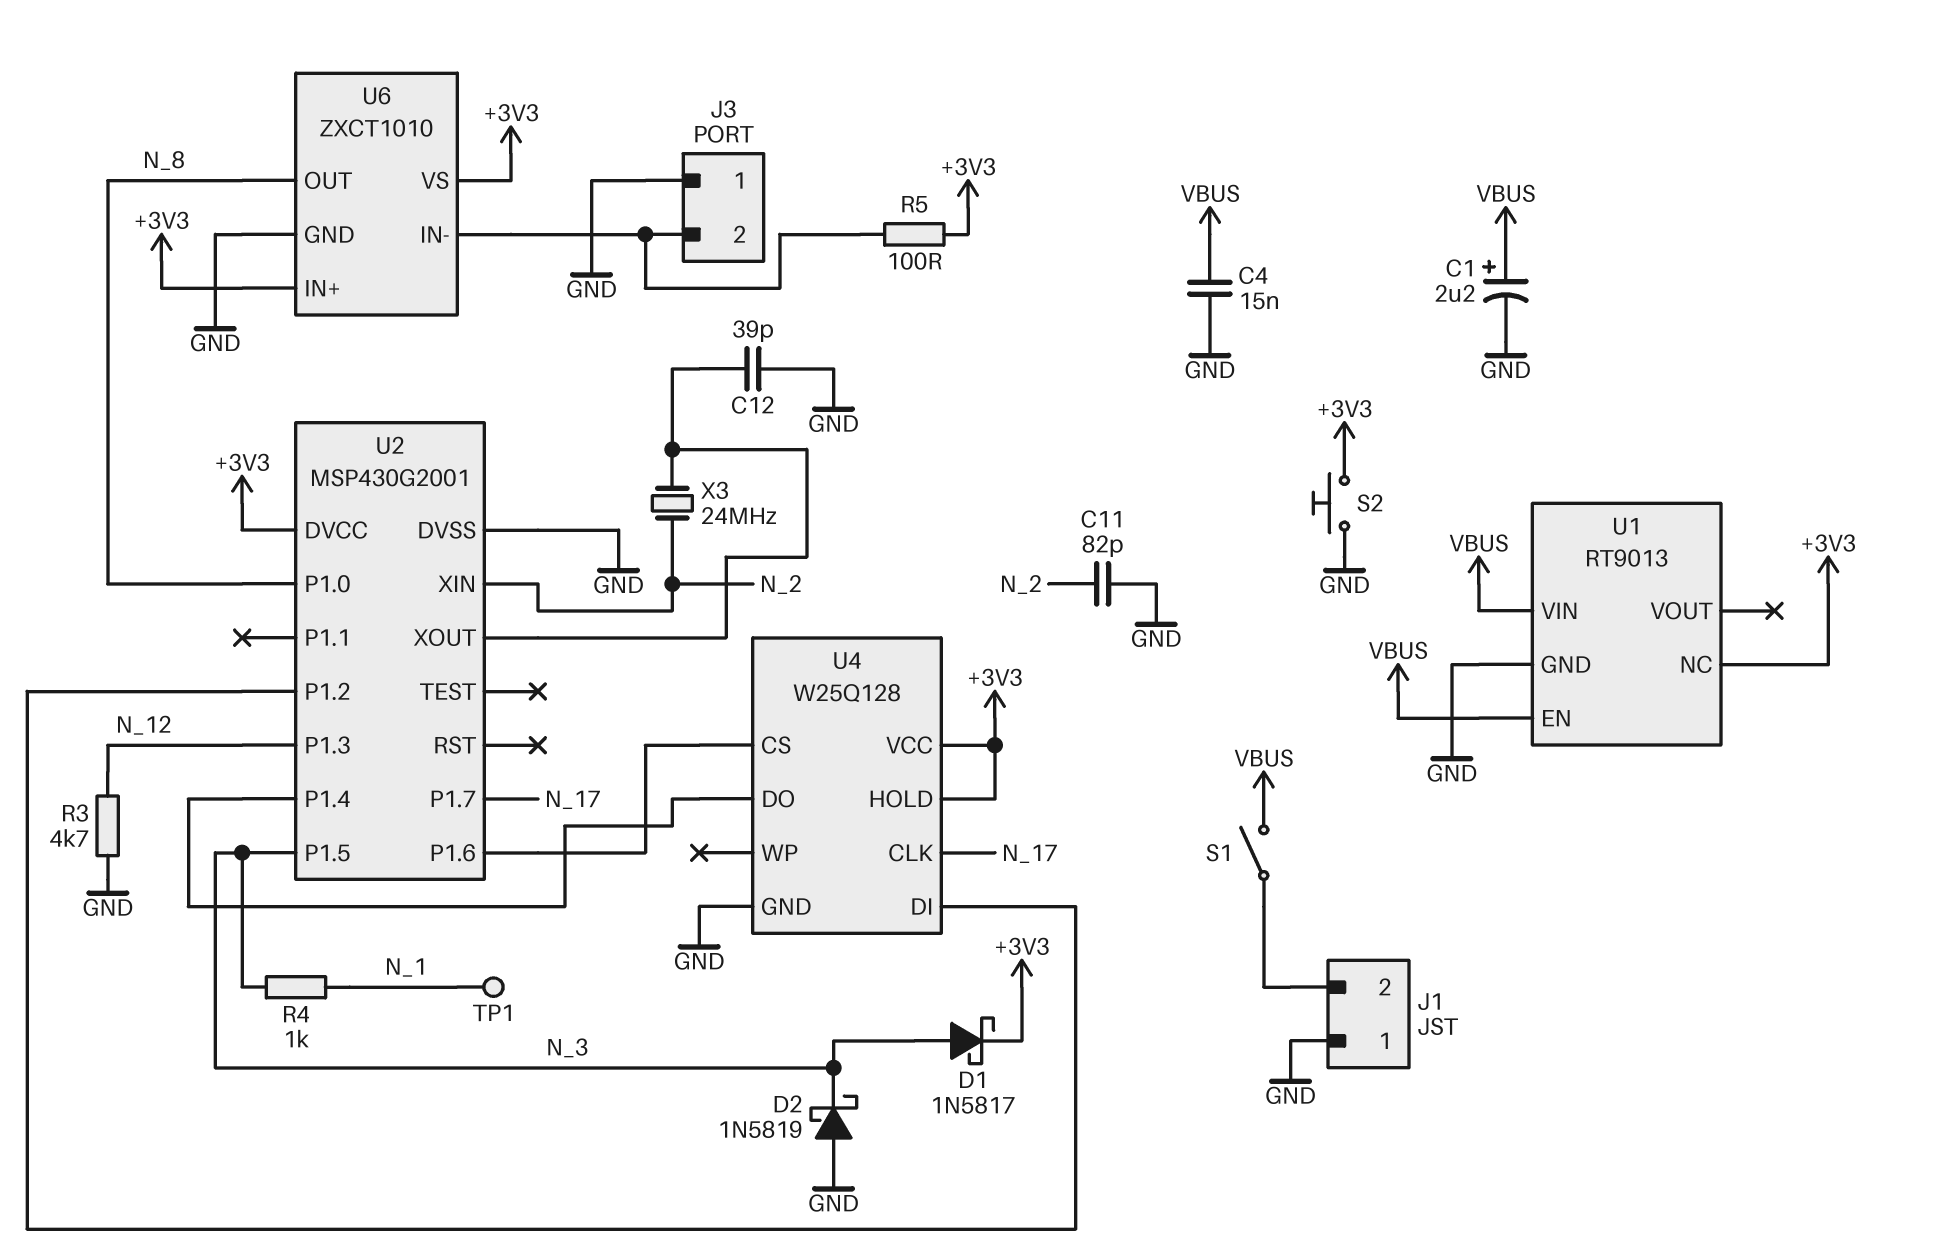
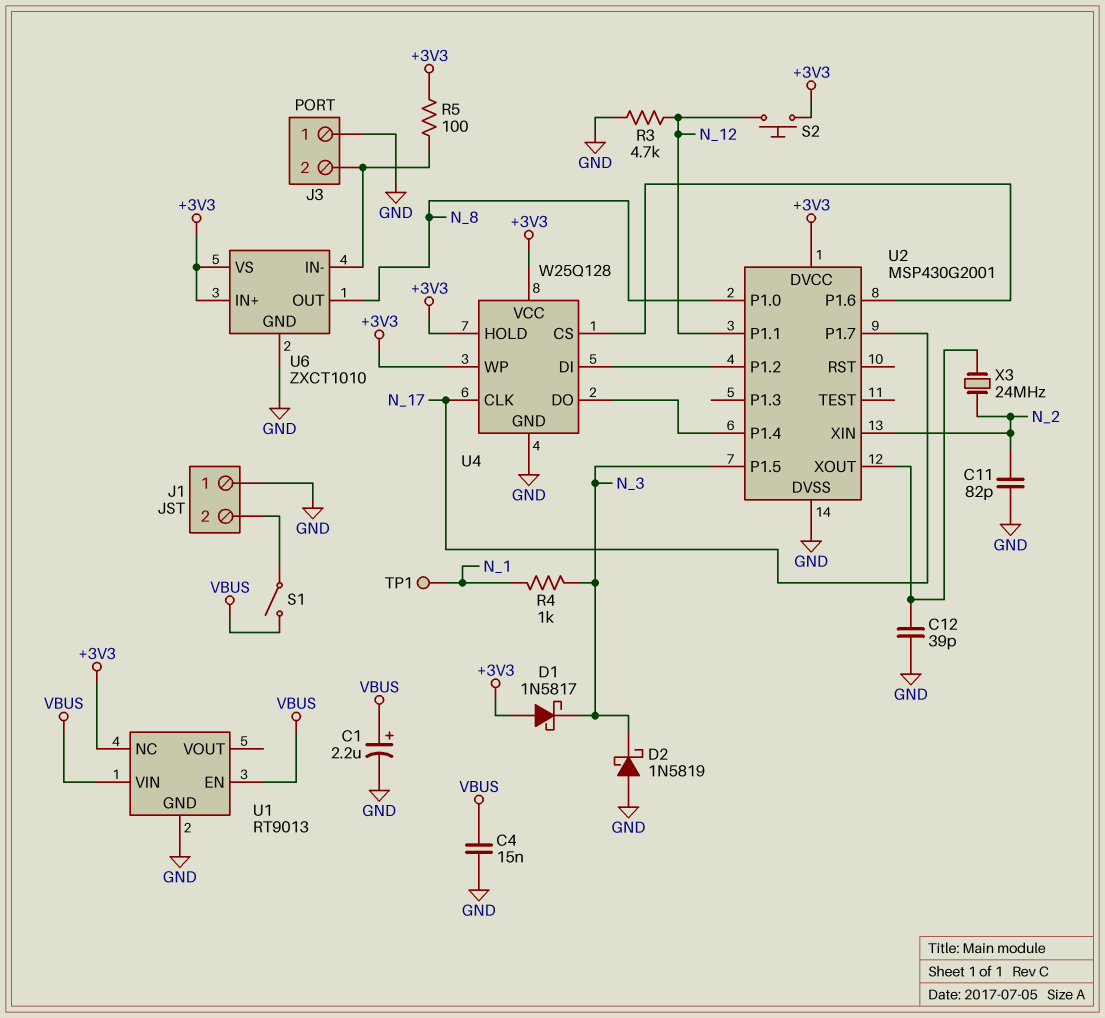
D1: schottky 1N5817 (A N_3, K +3V3) -> schottky 1N5817 (A +3V3, K N_3)
S2: button (+3V3, GND) -> button (+3V3, N_12)
U2 pin P1.1: none -> N_12
U2 pin P1.3: N_12 -> none
U4 pin WP: none -> +3V3

